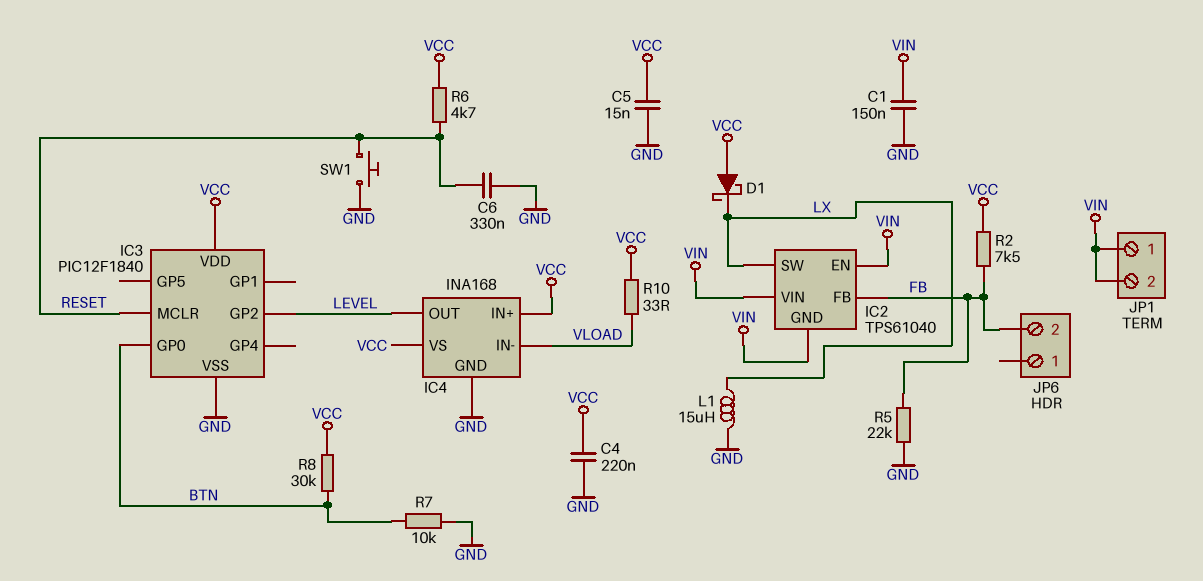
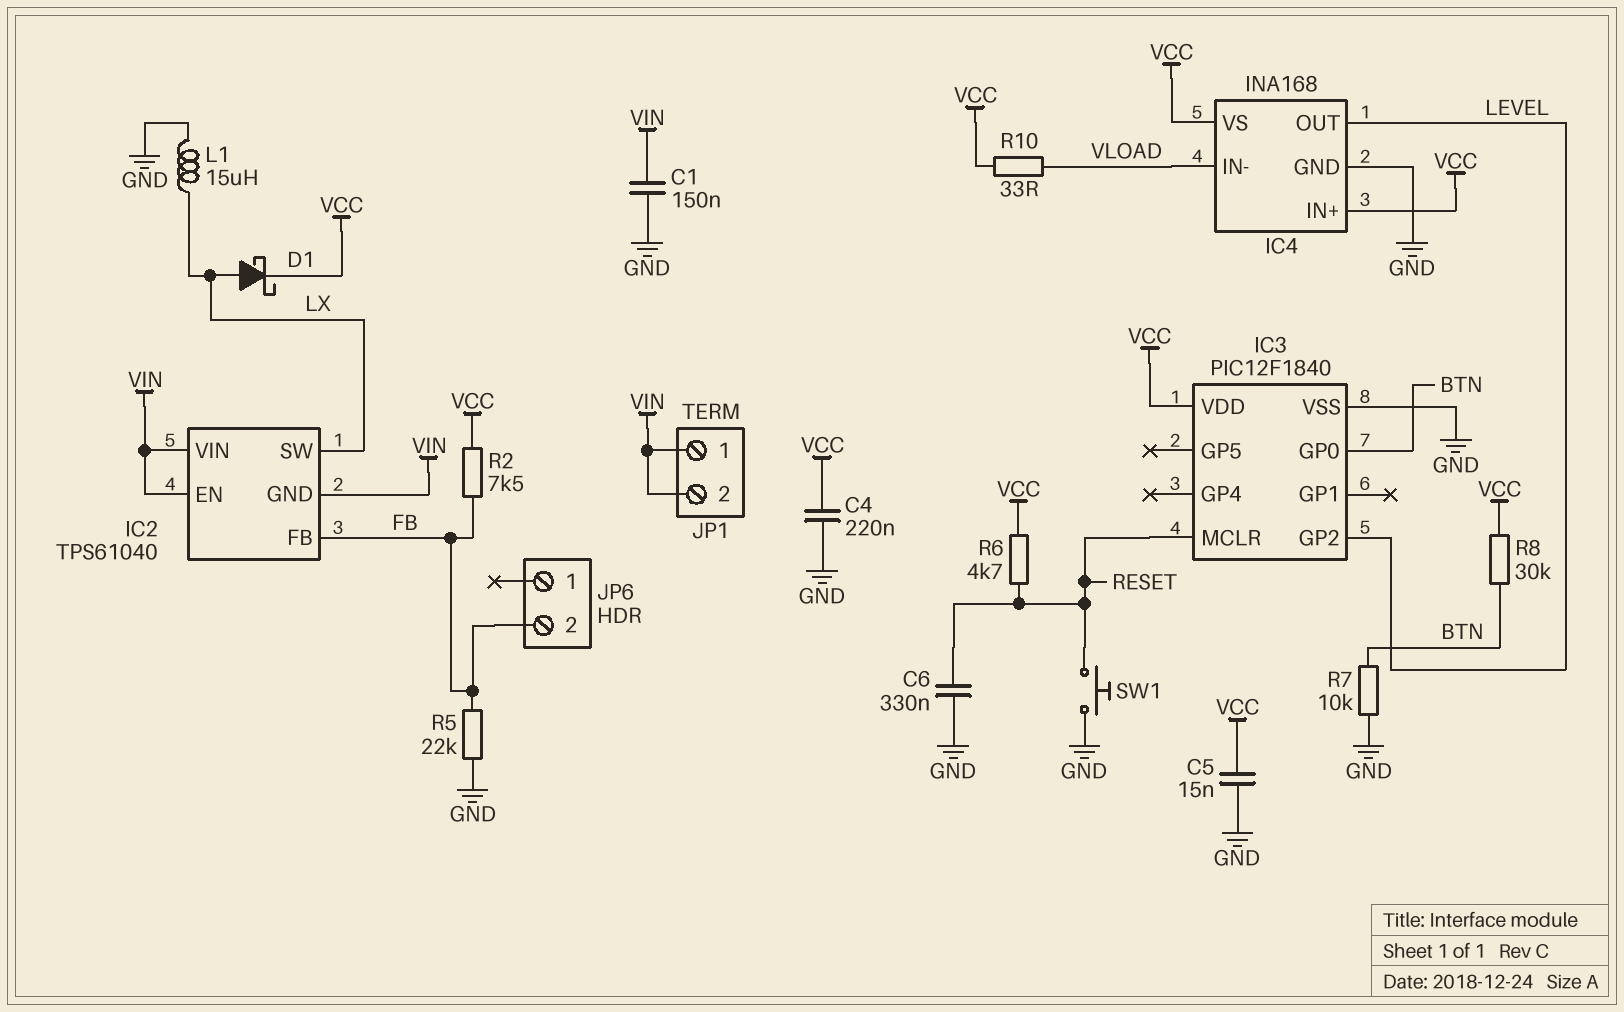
D1: schottky (A VCC, K LX) -> schottky (A LX, K VCC)

